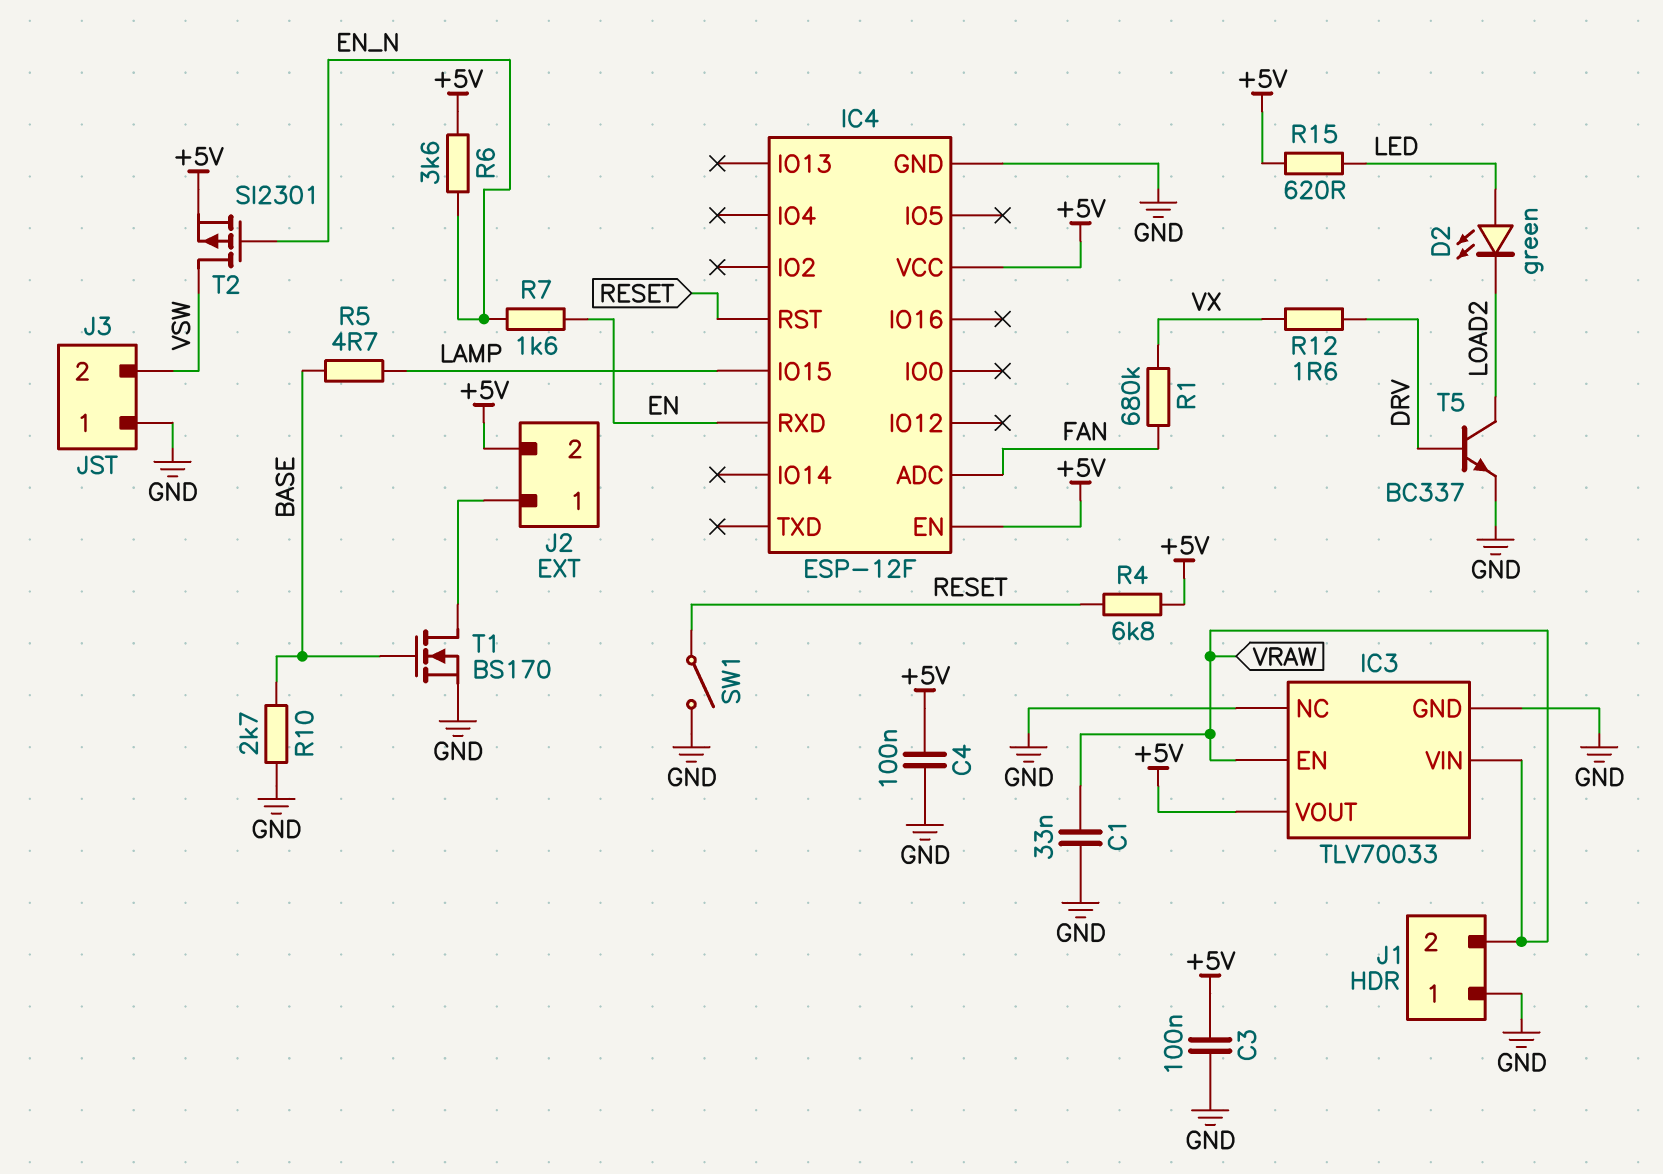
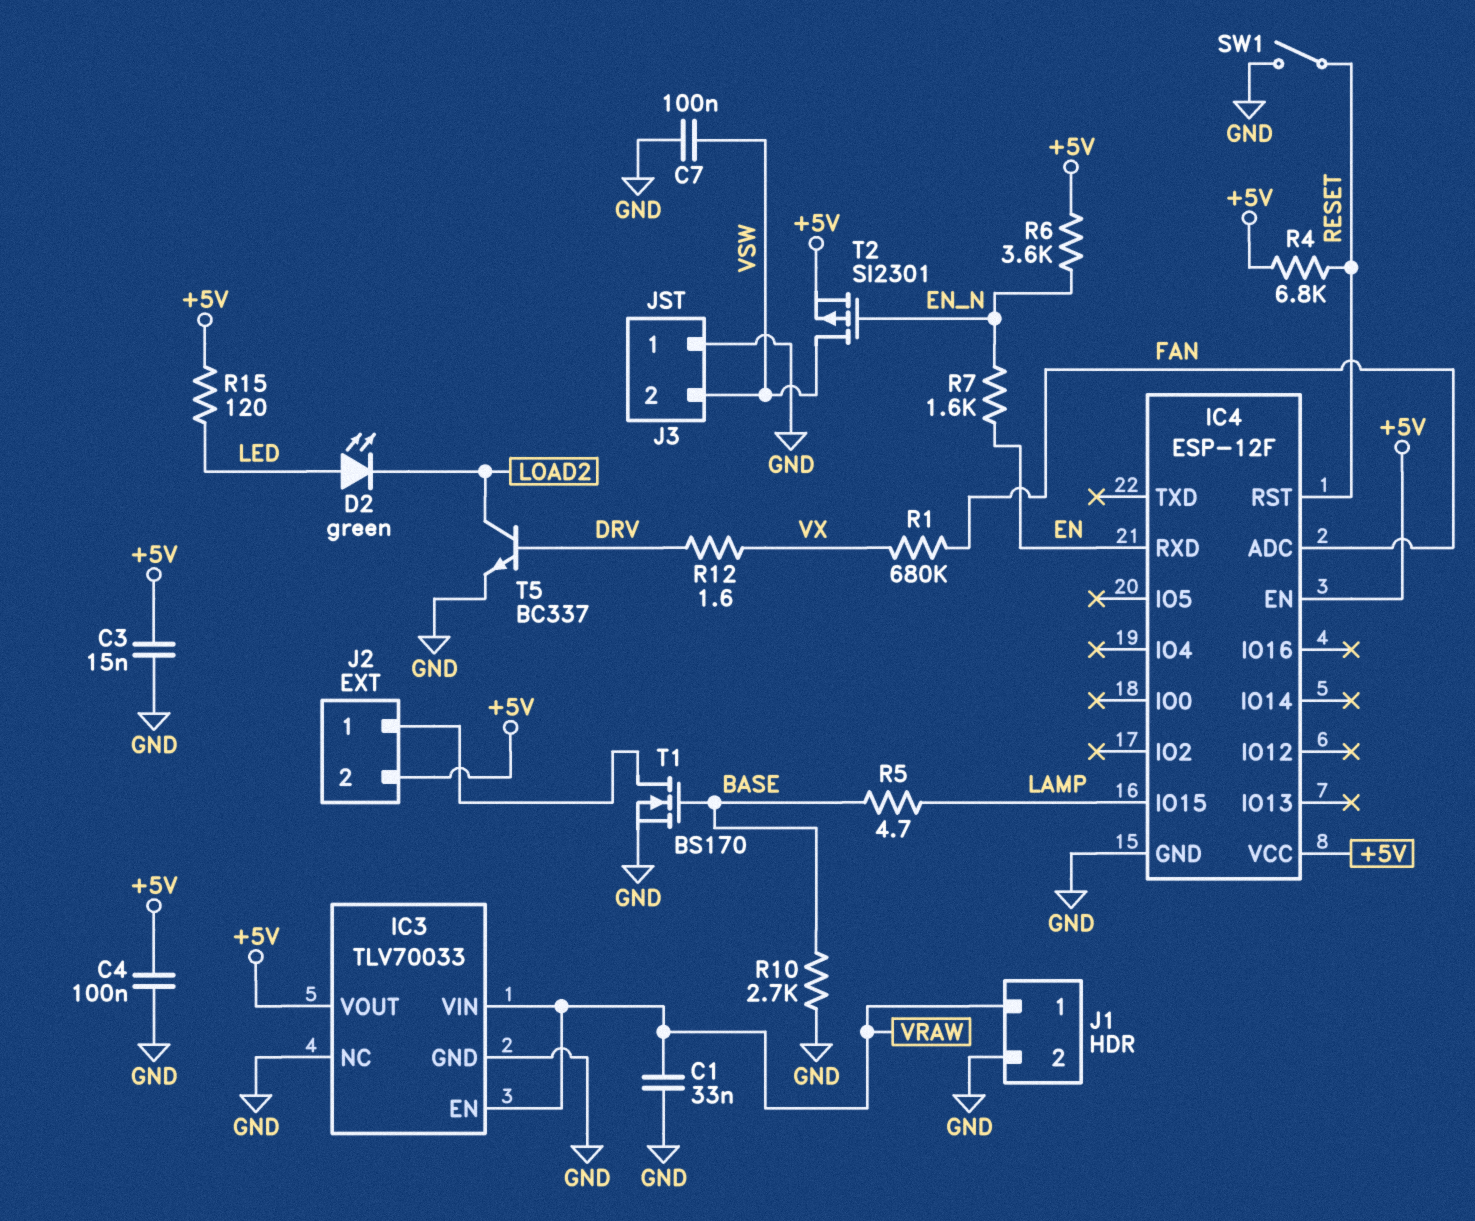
C3: 100nF (+5V, GND) -> 15nF (+5V, GND)
C7: none -> 100nF (GND, VSW)
J1 pin 1: GND -> VRAW
J1 pin 2: VRAW -> GND
R15: 620 (+5V, LED) -> 120 (+5V, LED)

